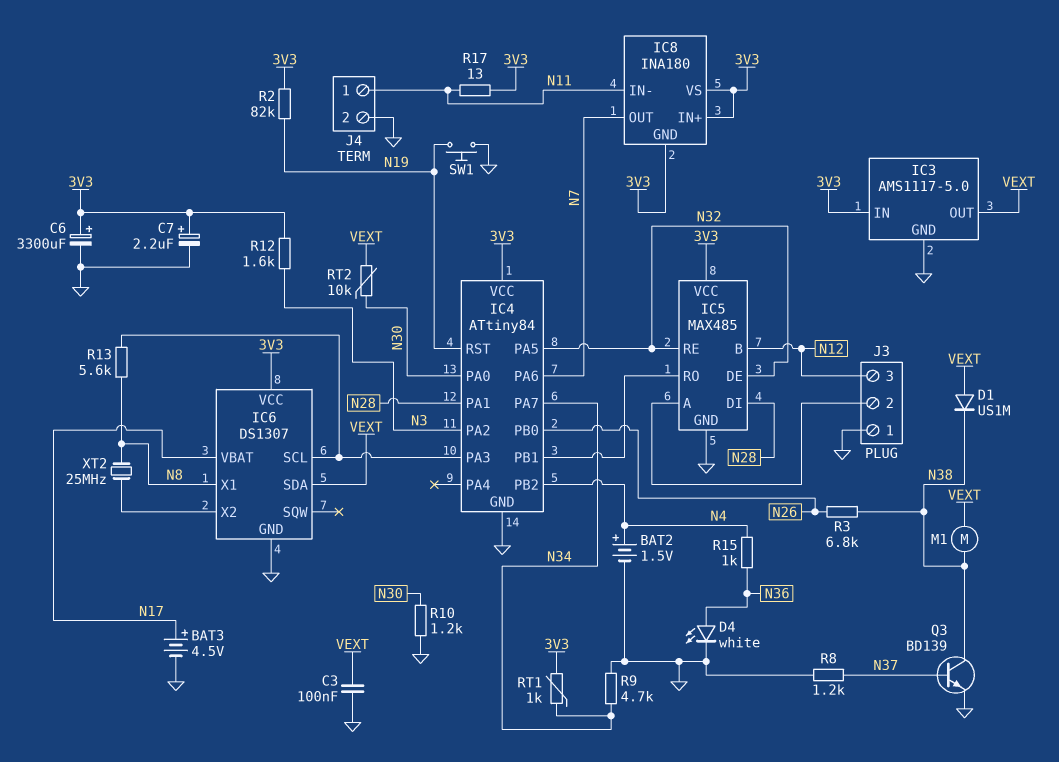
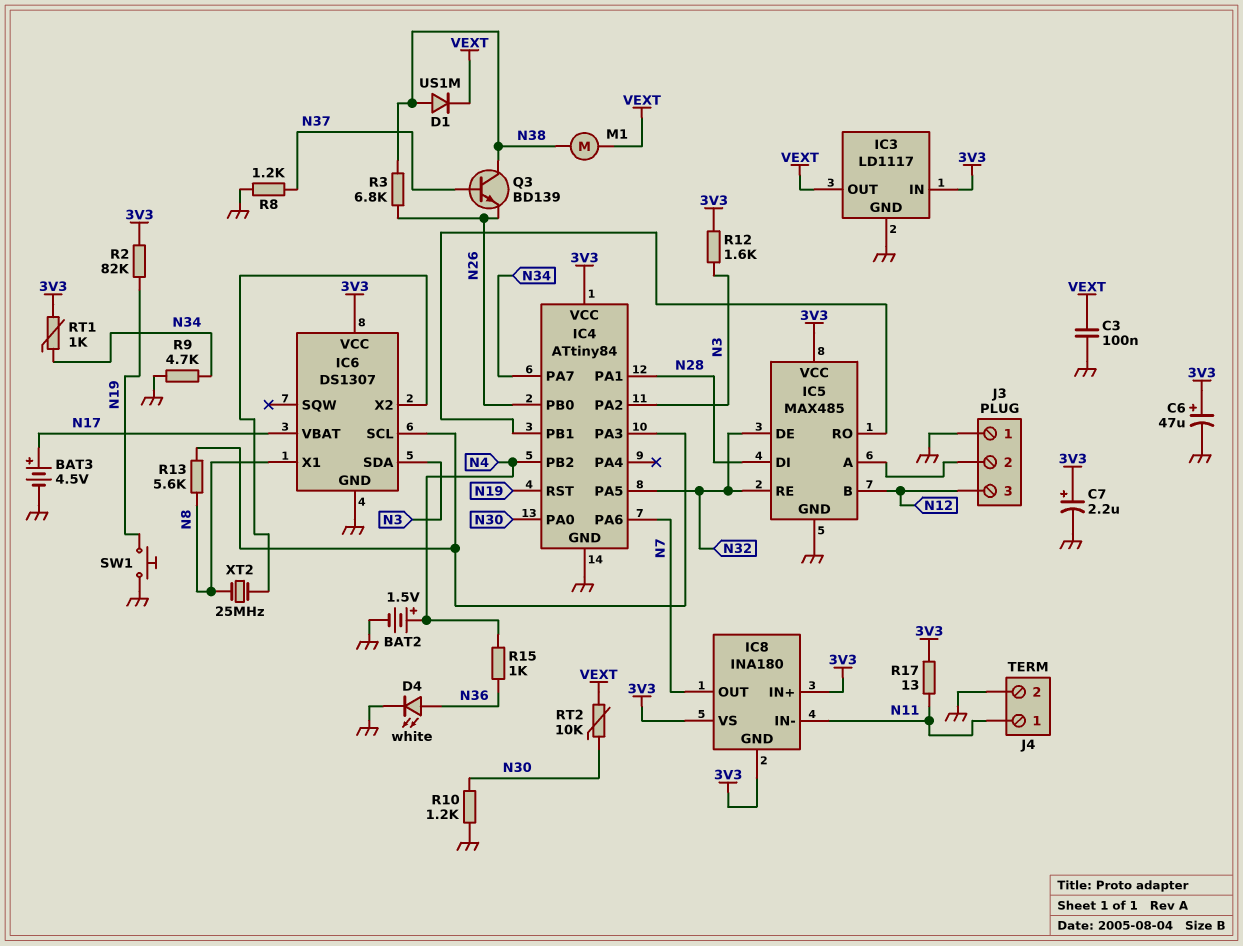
C6: 3300uF (plus 3V3, minus GND) -> 47uF (plus 3V3, minus GND)
D1: diode US1M (A VEXT, K N38) -> diode US1M (A N38, K VEXT)
IC3: AMS1117-5.0 -> LD1117
IC6 pin SDA: VEXT -> N3
Q3: NPN BD139 (B N37, C N38, E GND) -> NPN BD139 (B N37, C N38, E N26)

